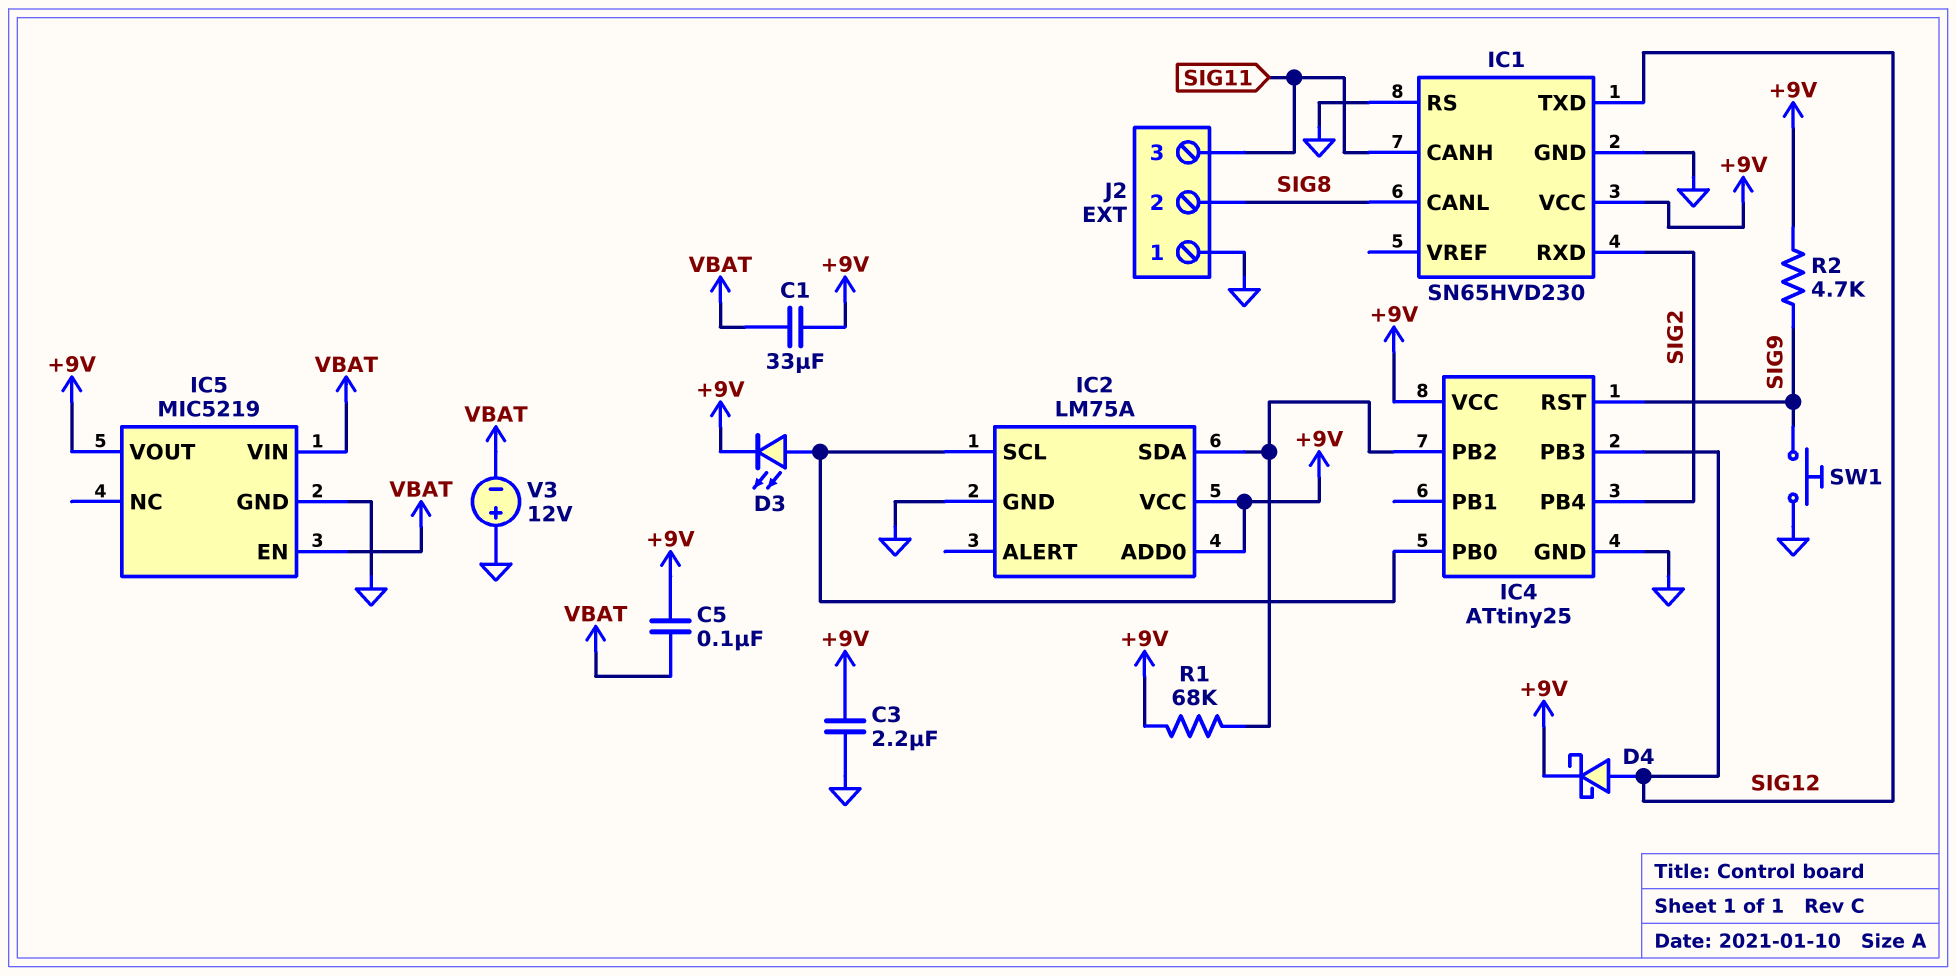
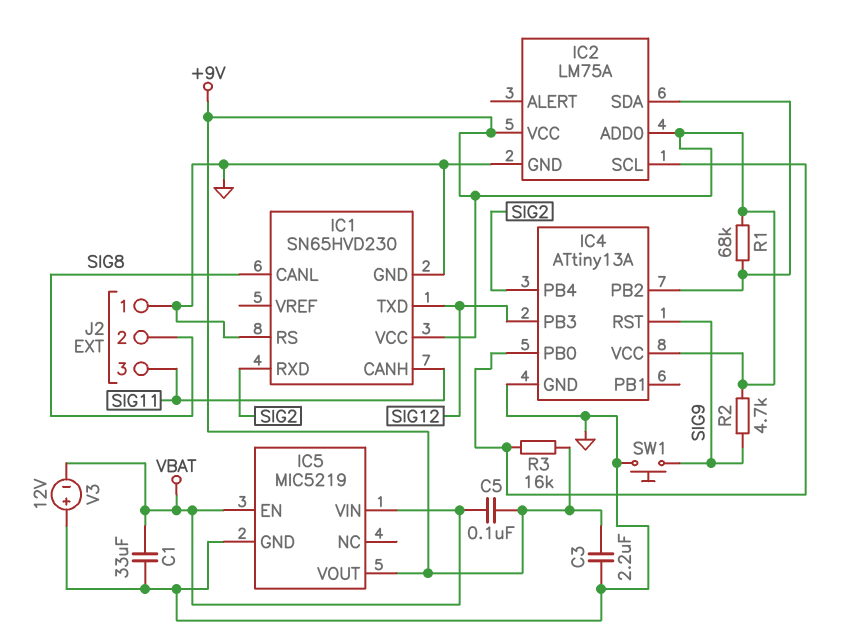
C1: 33uF (+9V, VBAT) -> 33uF (GND, VBAT)
D3: LED (A IC2/SCL, K +9V) -> none
D4: schottky (A SIG12, K +9V) -> none
IC4: ATtiny25 -> ATtiny13A
R3: none -> 16k (+9V, IC2/SCL)

